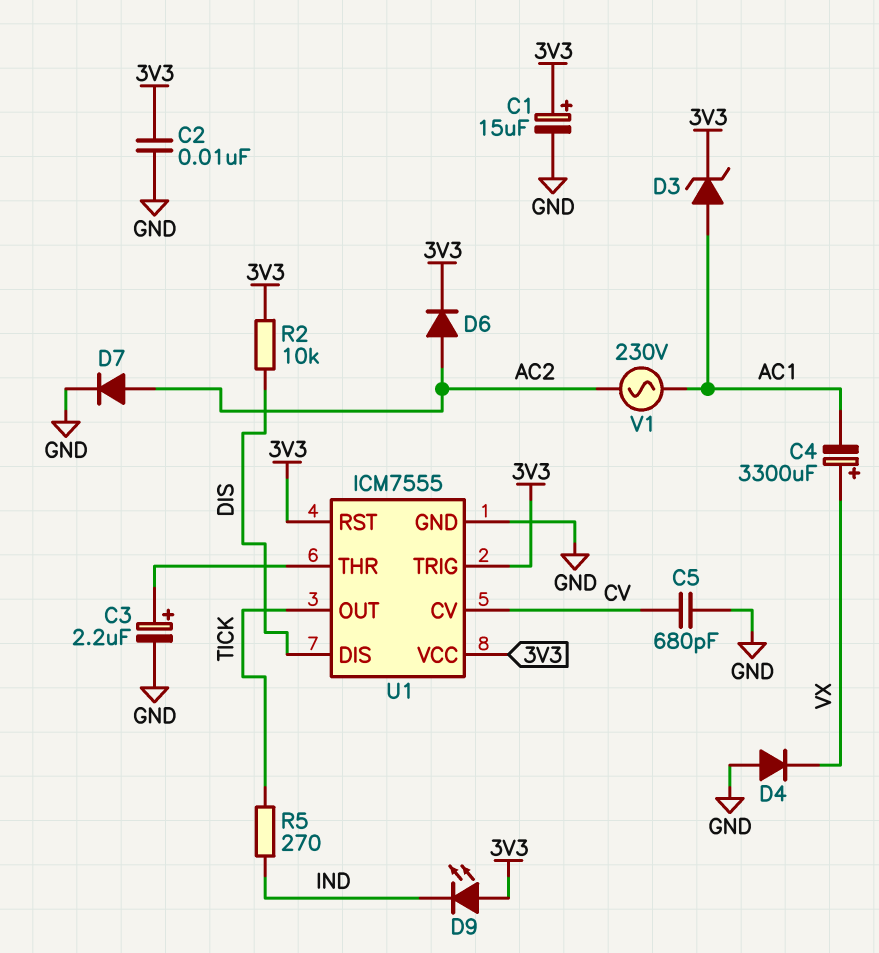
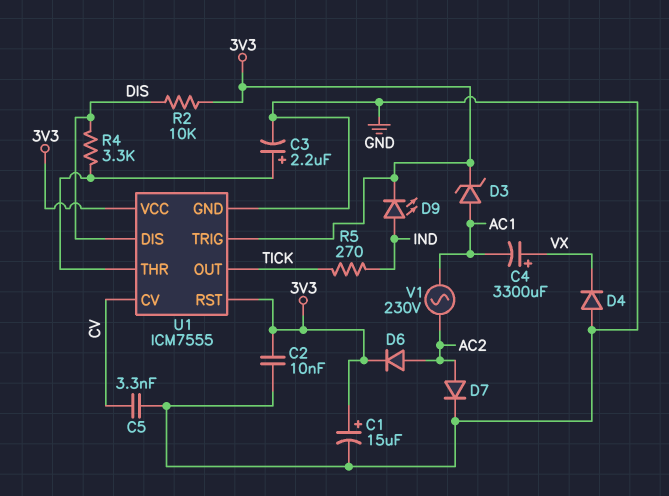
C5: 680pF (CV, GND) -> 3.3nF (CV, GND)
D9: LED (A 3V3, K IND) -> LED (A IND, K 3V3)
R4: none -> 3.3k (DIS, U1/THR)

